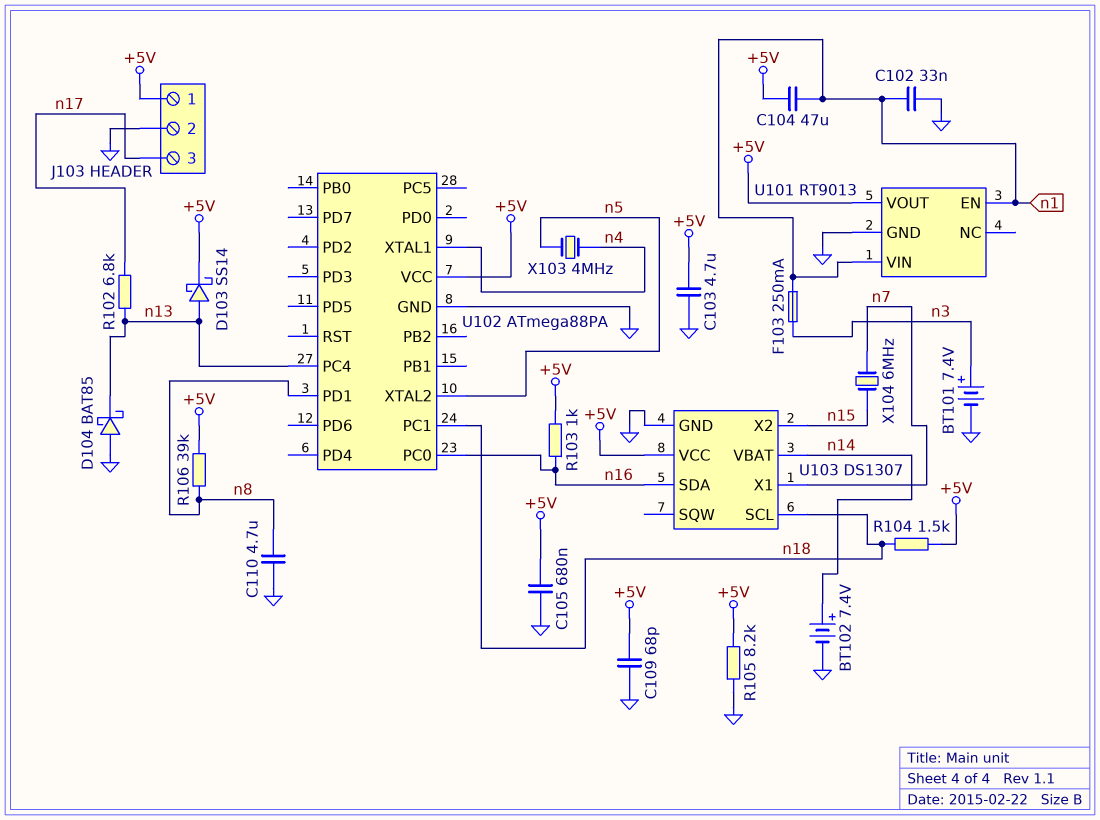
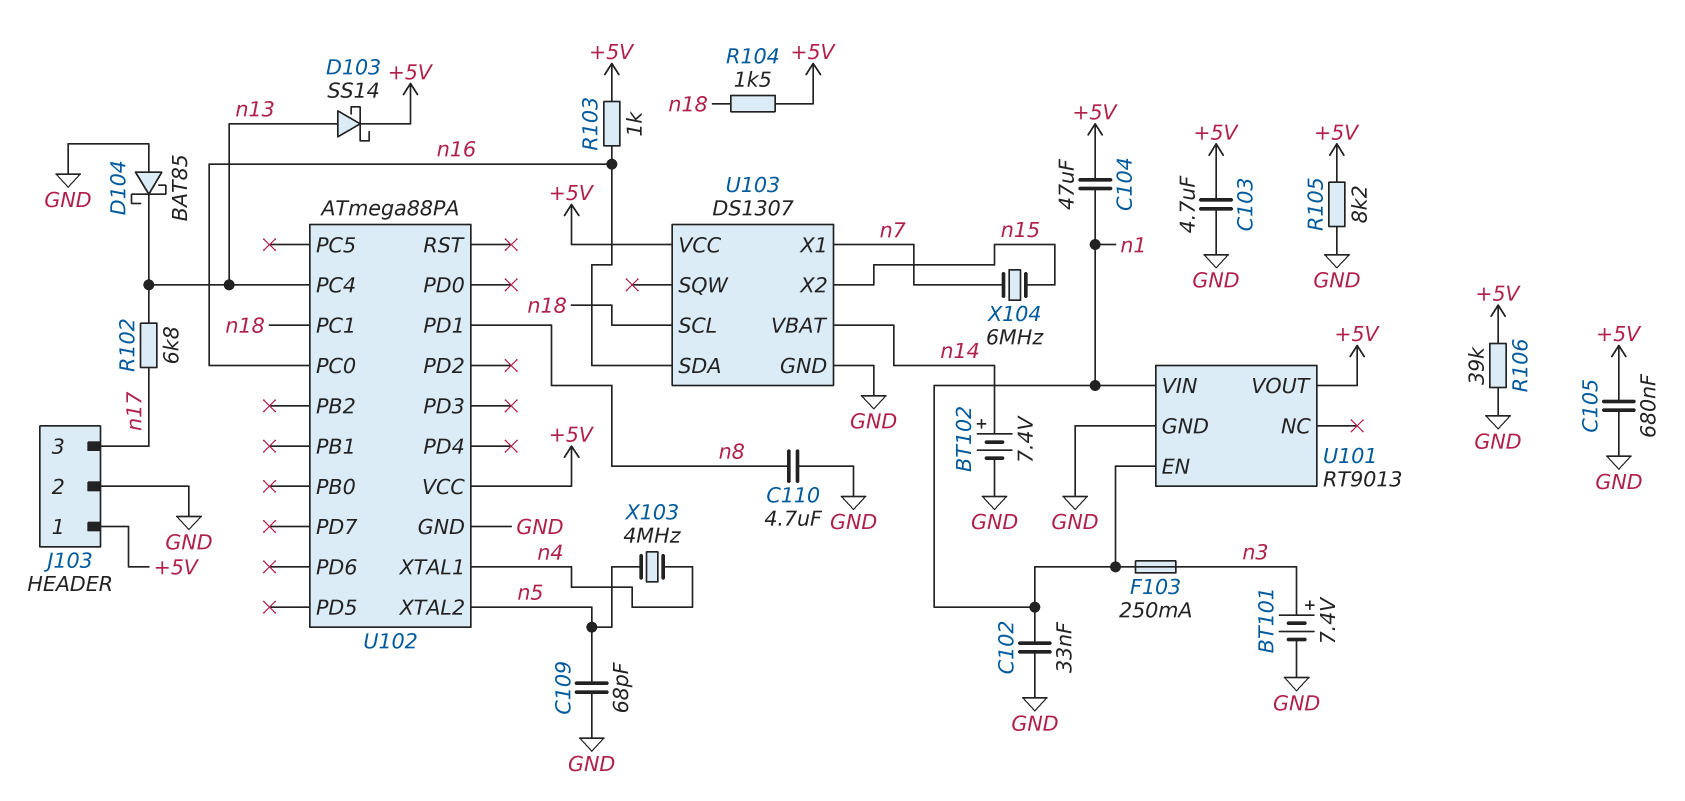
C109: 68pF (+5V, GND) -> 68pF (GND, n5)
R106: 39k (+5V, n8) -> 39k (+5V, GND)

